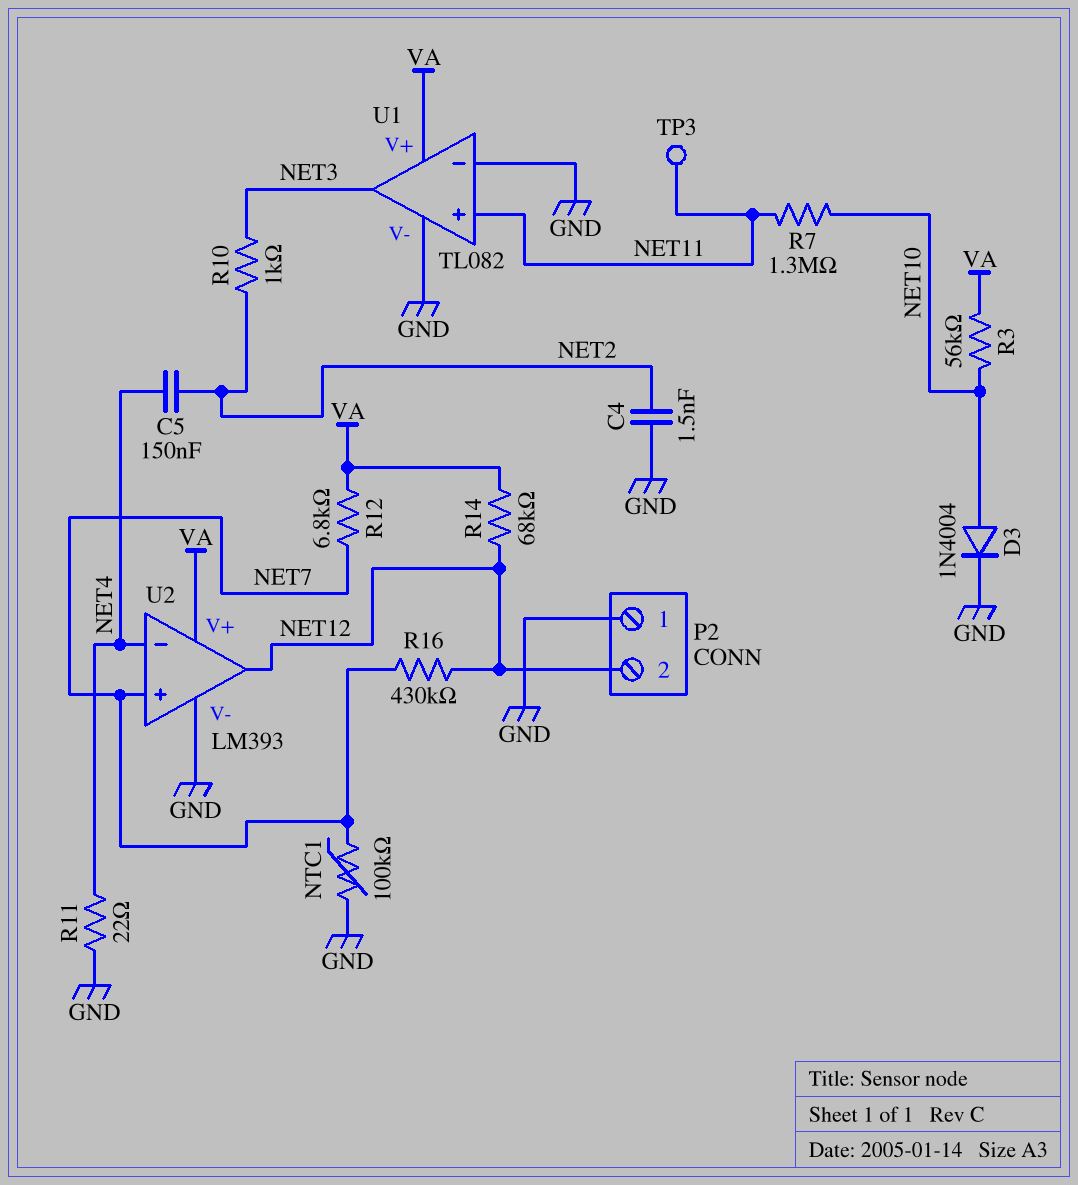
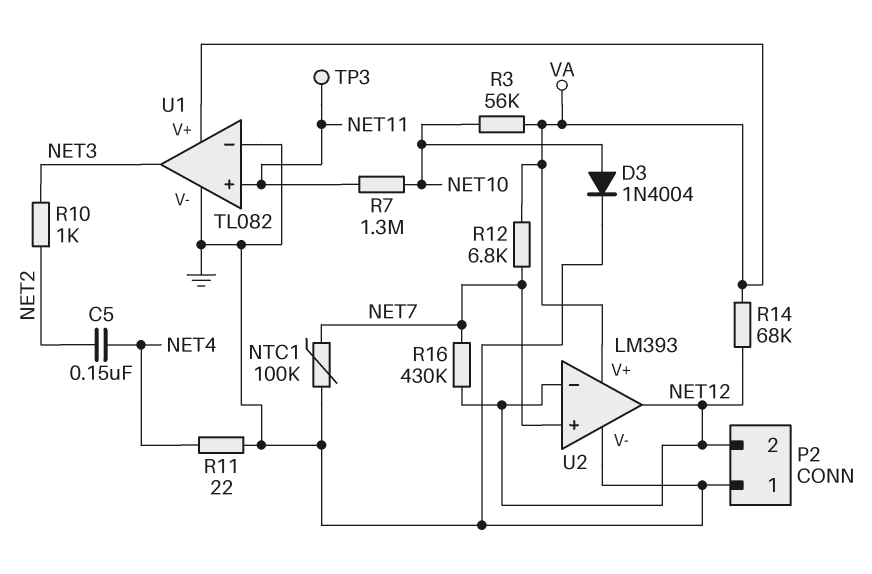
C4: 1.5nF (GND, NET2) -> none
U2 pin in-: NET4 -> NET12

